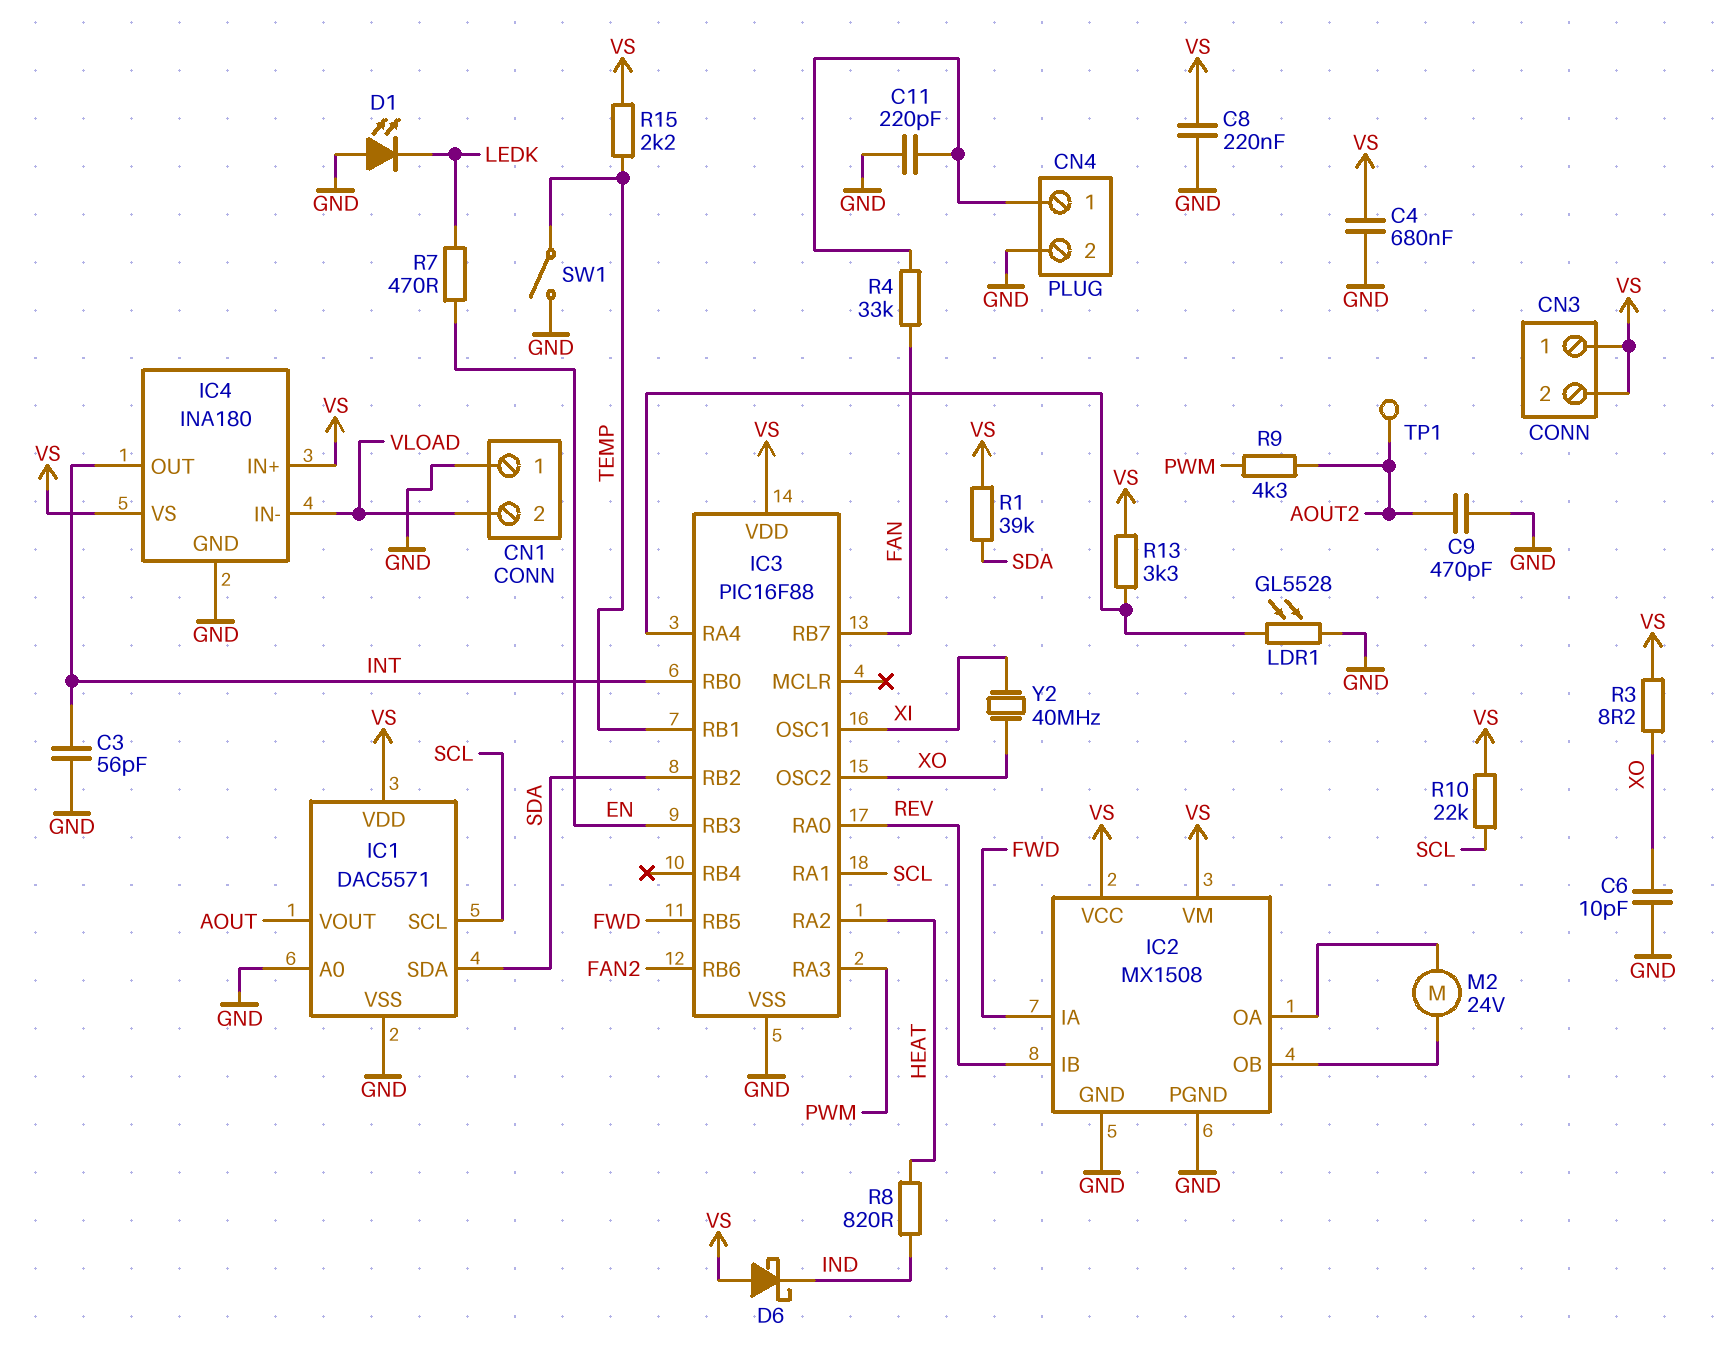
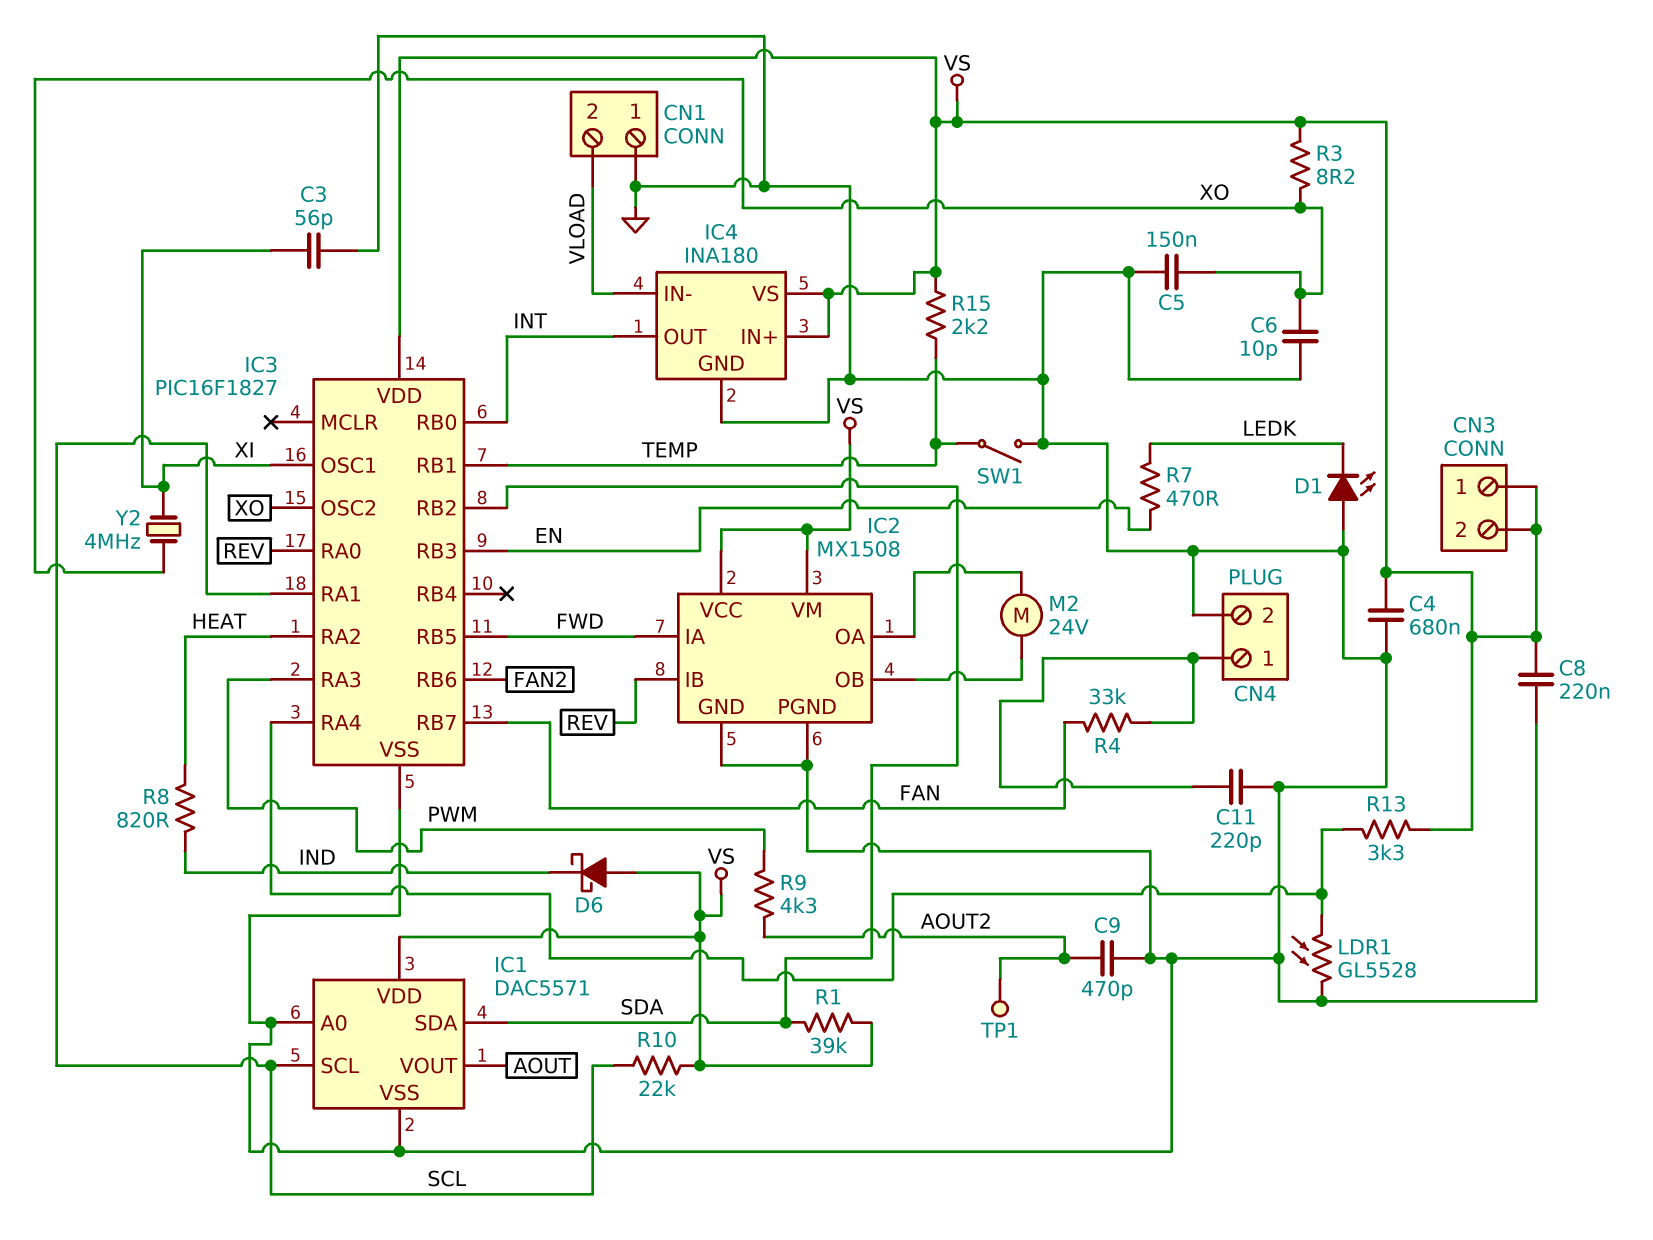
C3: 56pF (GND, INT) -> 56pF (GND, XI)
C5: none -> 150nF (GND, XO)
IC3: PIC16F88 -> PIC16F1827
Y2: 40MHz (XI, XO) -> 4MHz (XI, XO)

